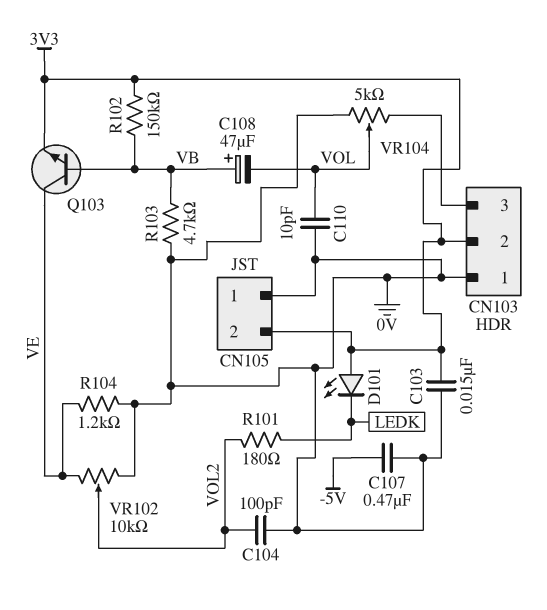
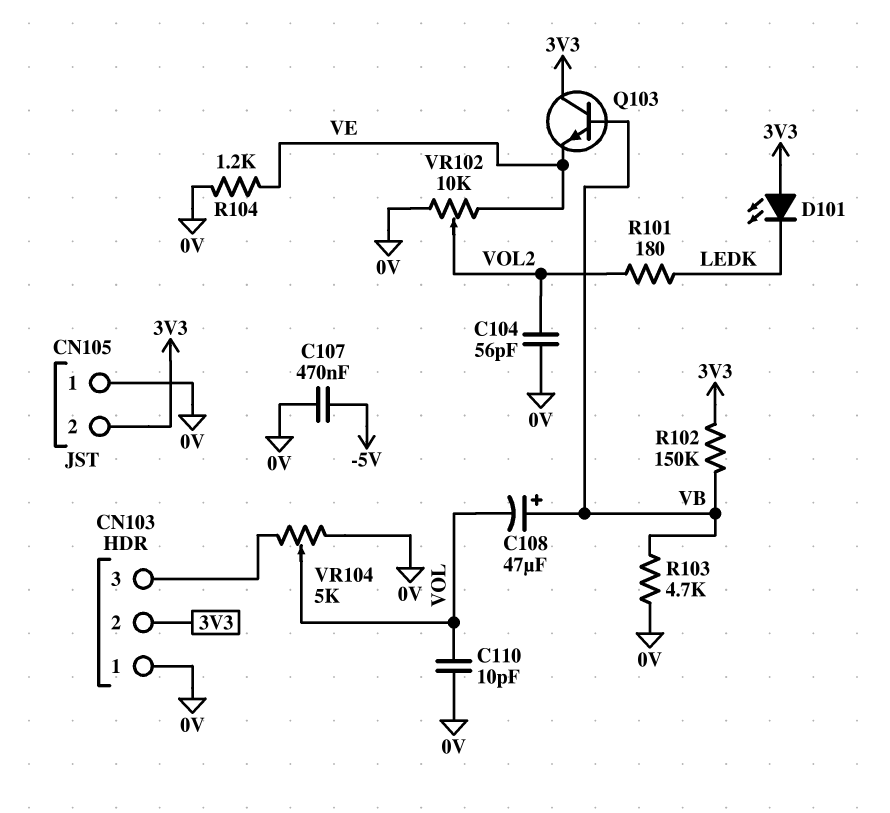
C103: 15nF (0V, 3V3) -> none
C104: 100pF (0V, VOL2) -> 56pF (0V, VOL2)
Q103: NPN (B VB, C VE, E 3V3) -> NPN (B VB, C 3V3, E VE)

